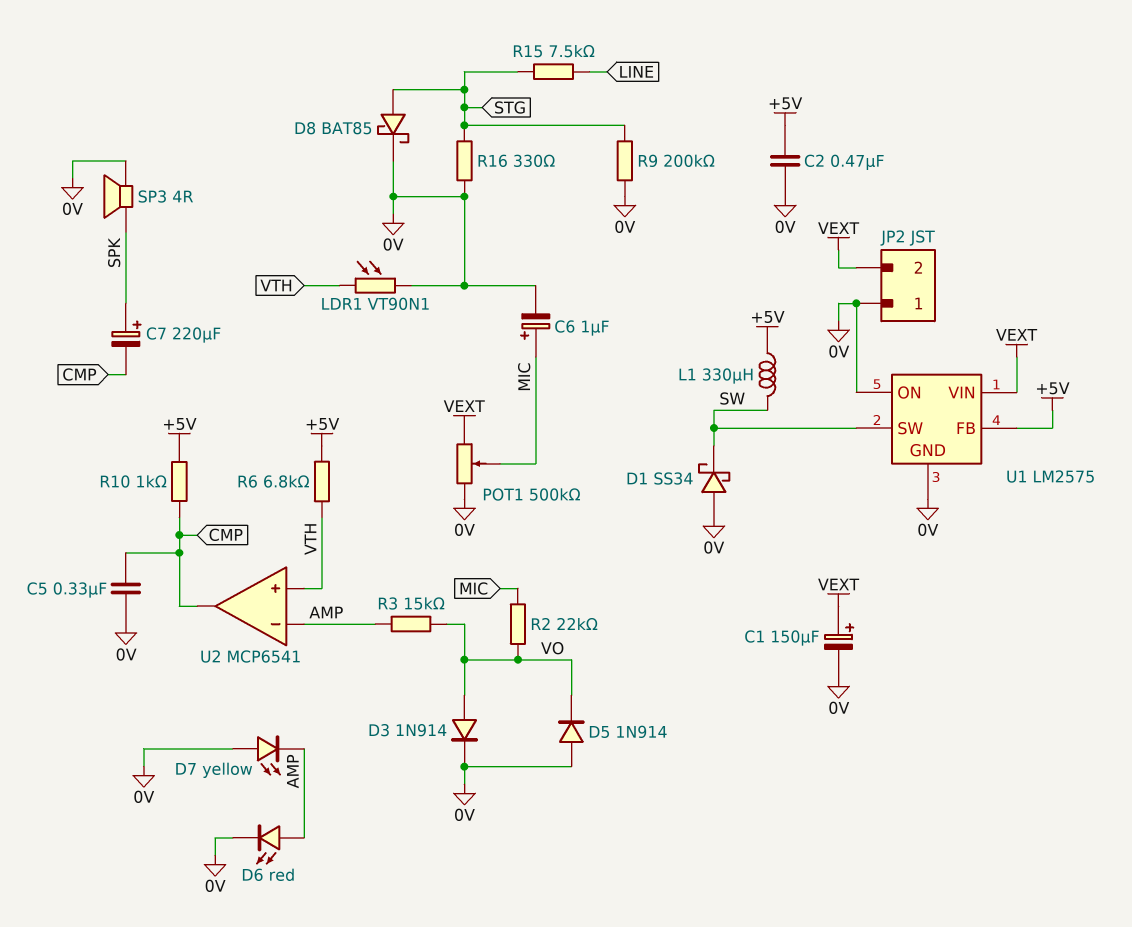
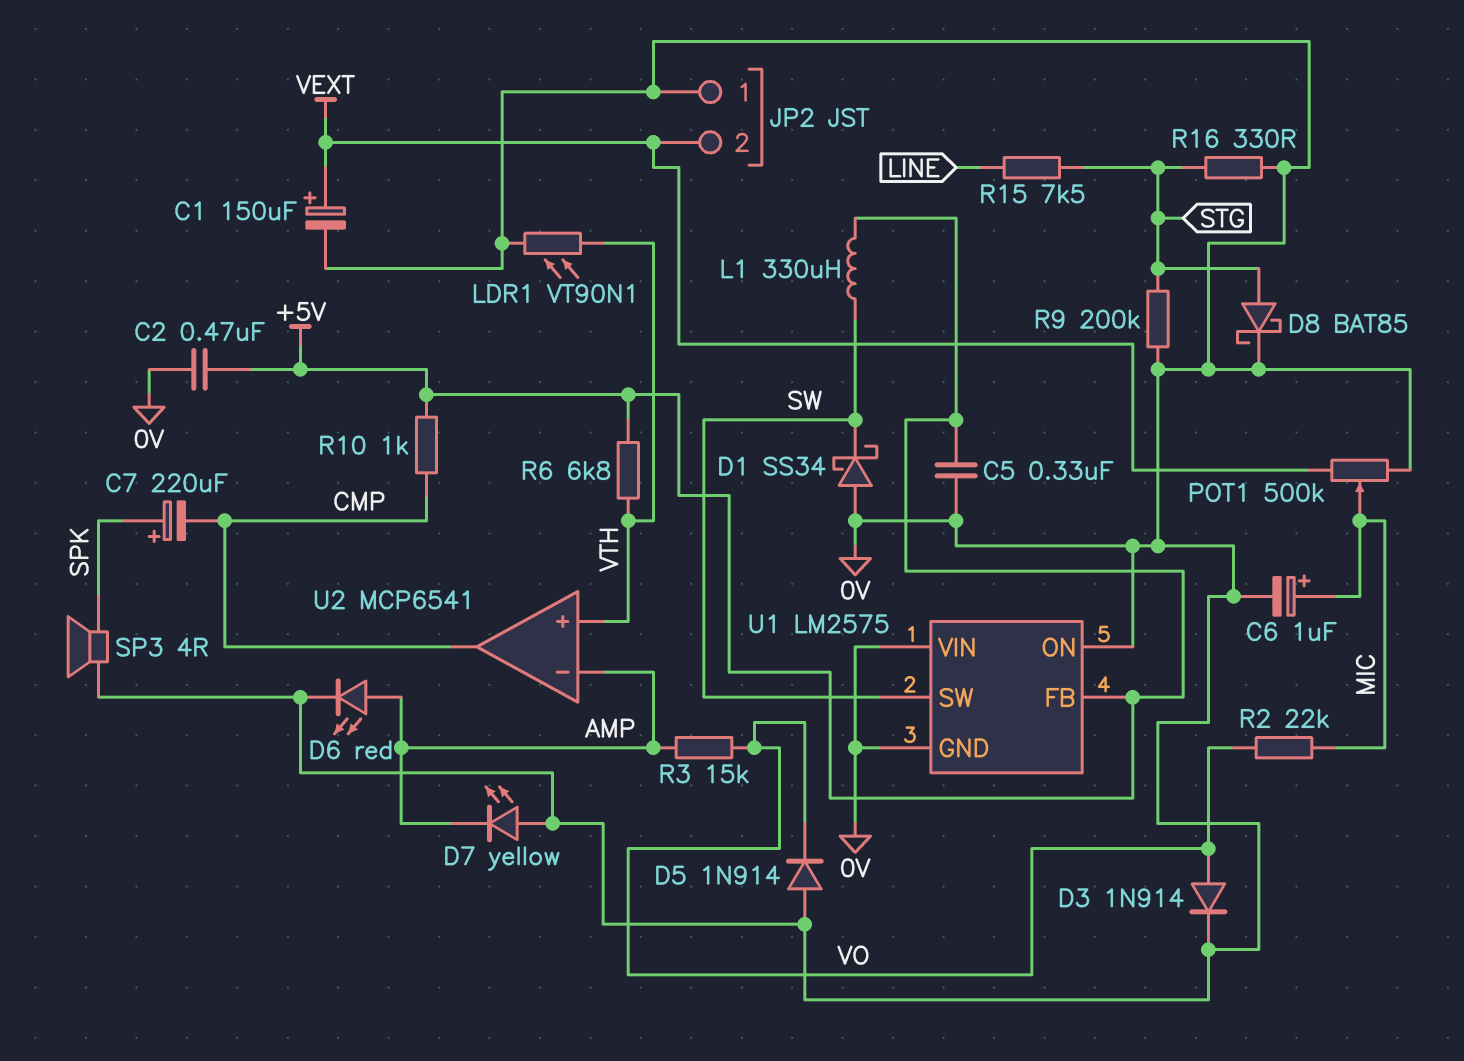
C5: 330nF (0V, CMP) -> 330nF (+5V, 0V)
U1 pin VIN: VEXT -> 0V

